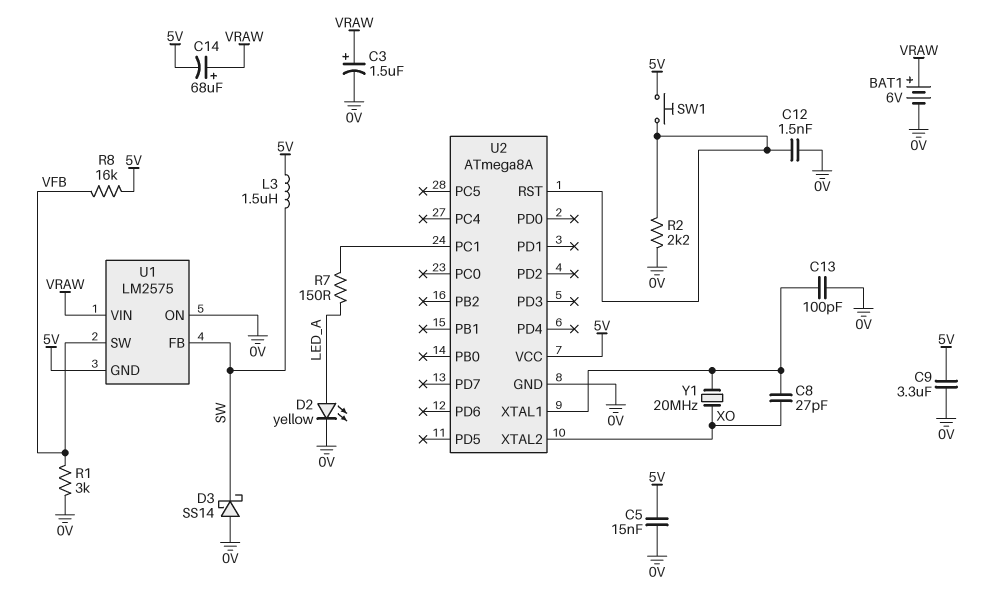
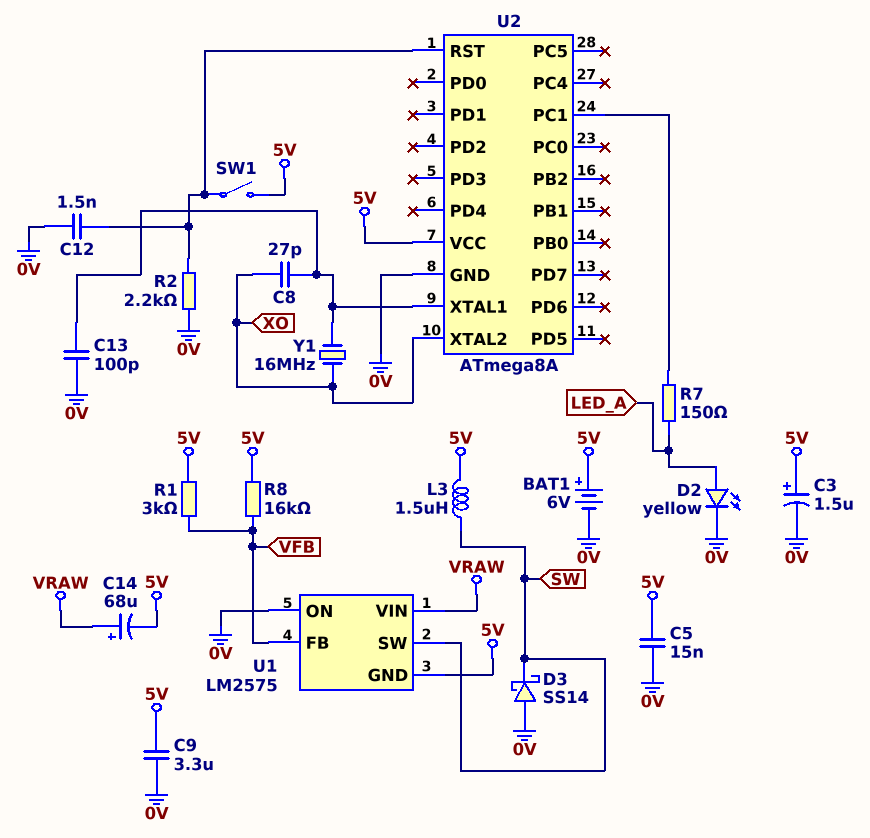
BAT1: 6V (plus VRAW, minus 0V) -> 6V (plus 5V, minus 0V)
C3: 1.5uF (plus VRAW, minus 0V) -> 1.5uF (plus 5V, minus 0V)
R1: 3k (0V, VFB) -> 3k (5V, VFB)
SW1: button (5V, U2/RST) -> switch (5V, U2/RST)
U1 pin FB: SW -> VFB
U1 pin SW: VFB -> SW
Y1: 20MHz (U2/XTAL1, XO) -> 16MHz (U2/XTAL1, XO)

